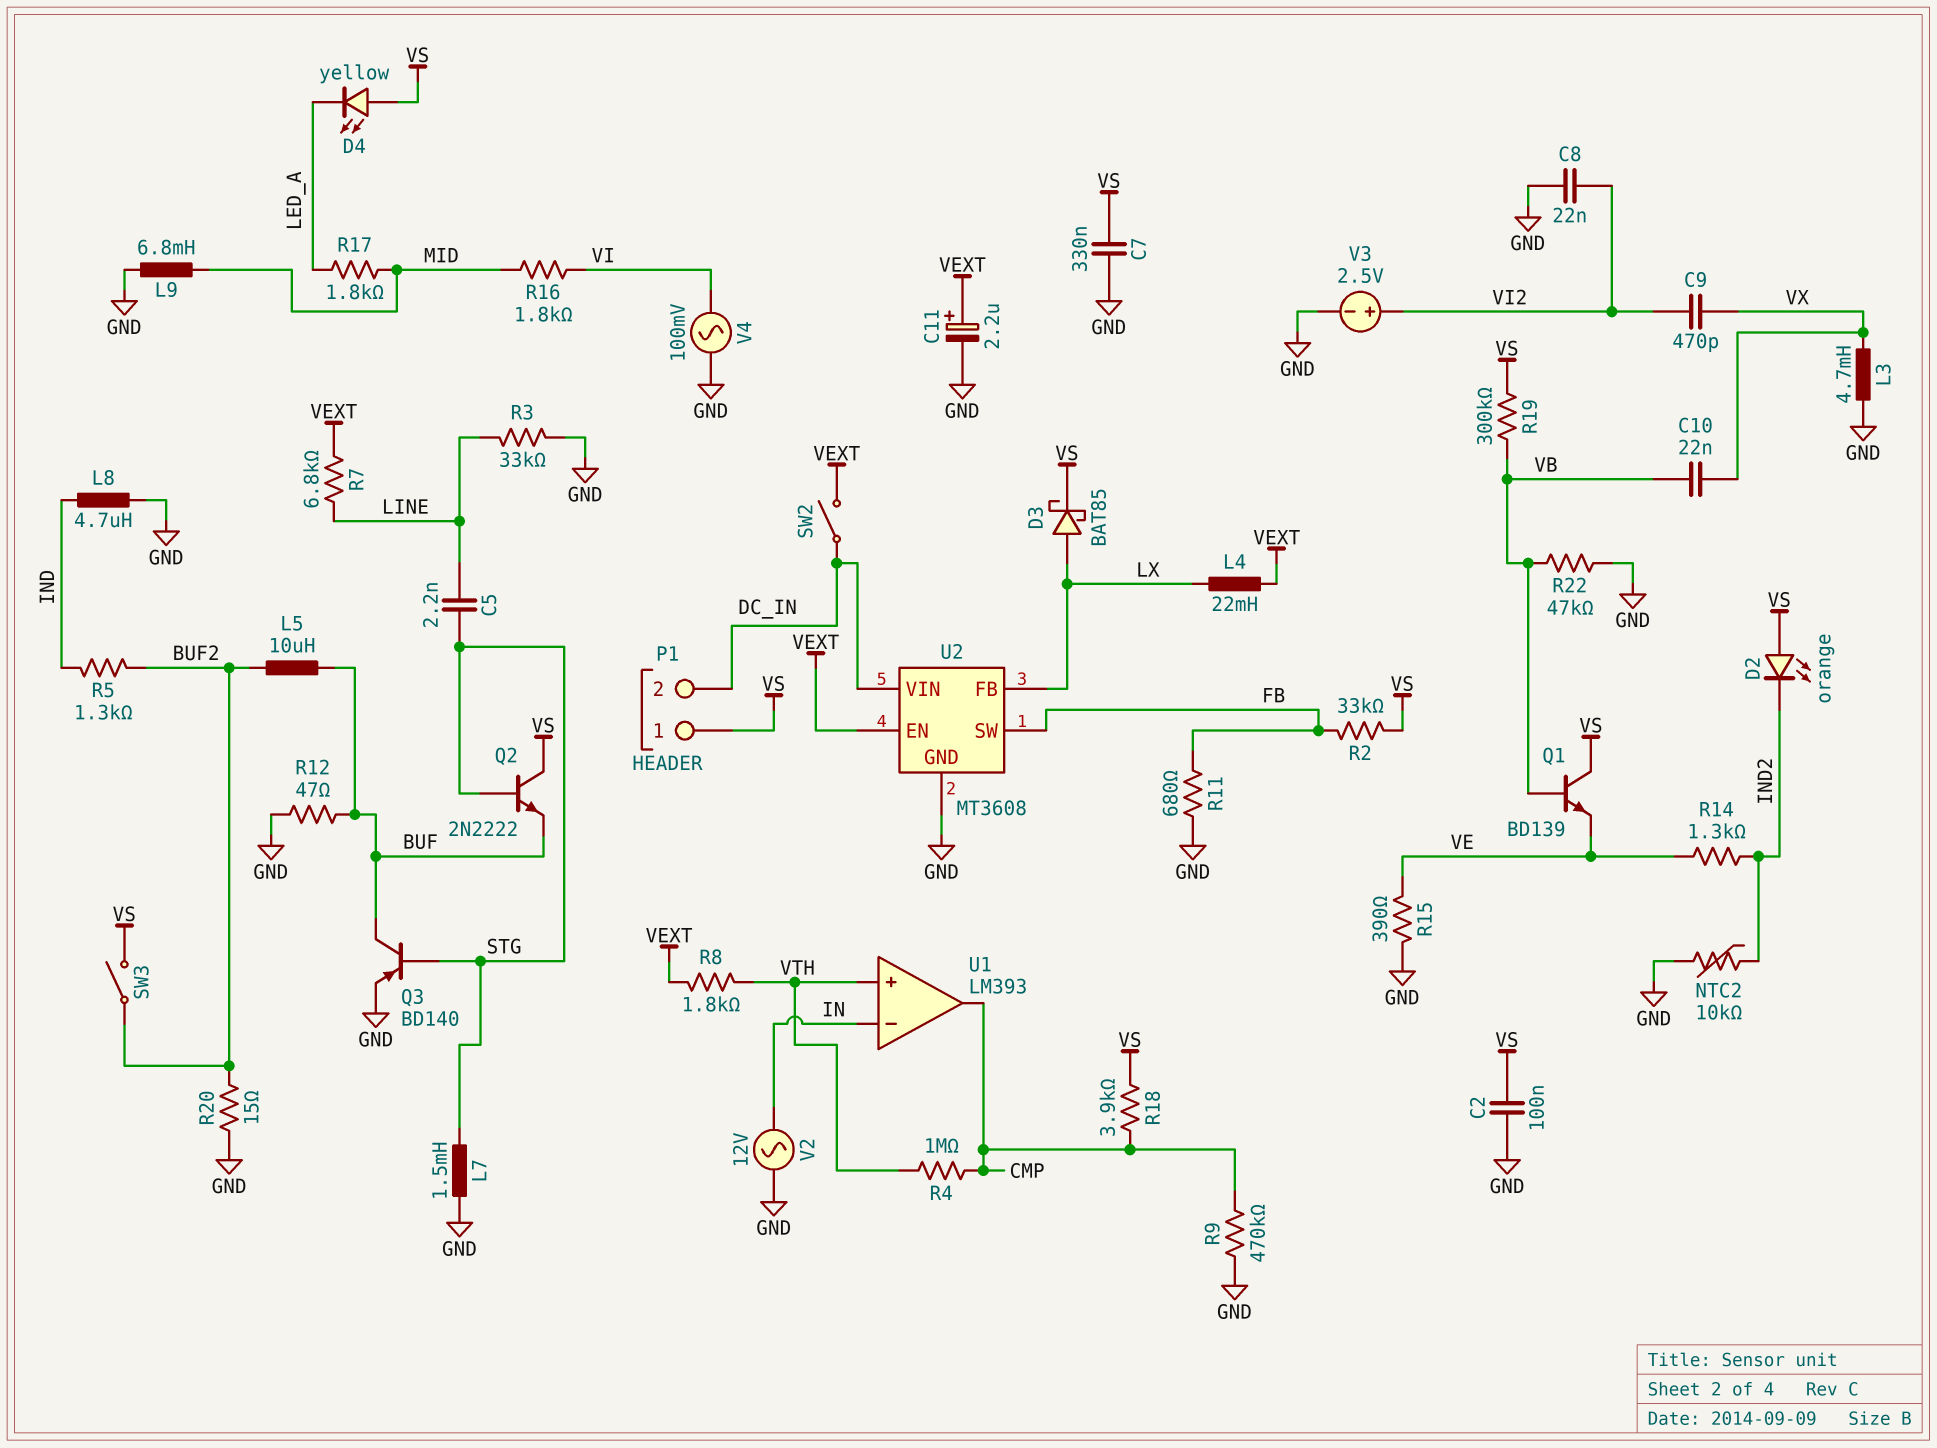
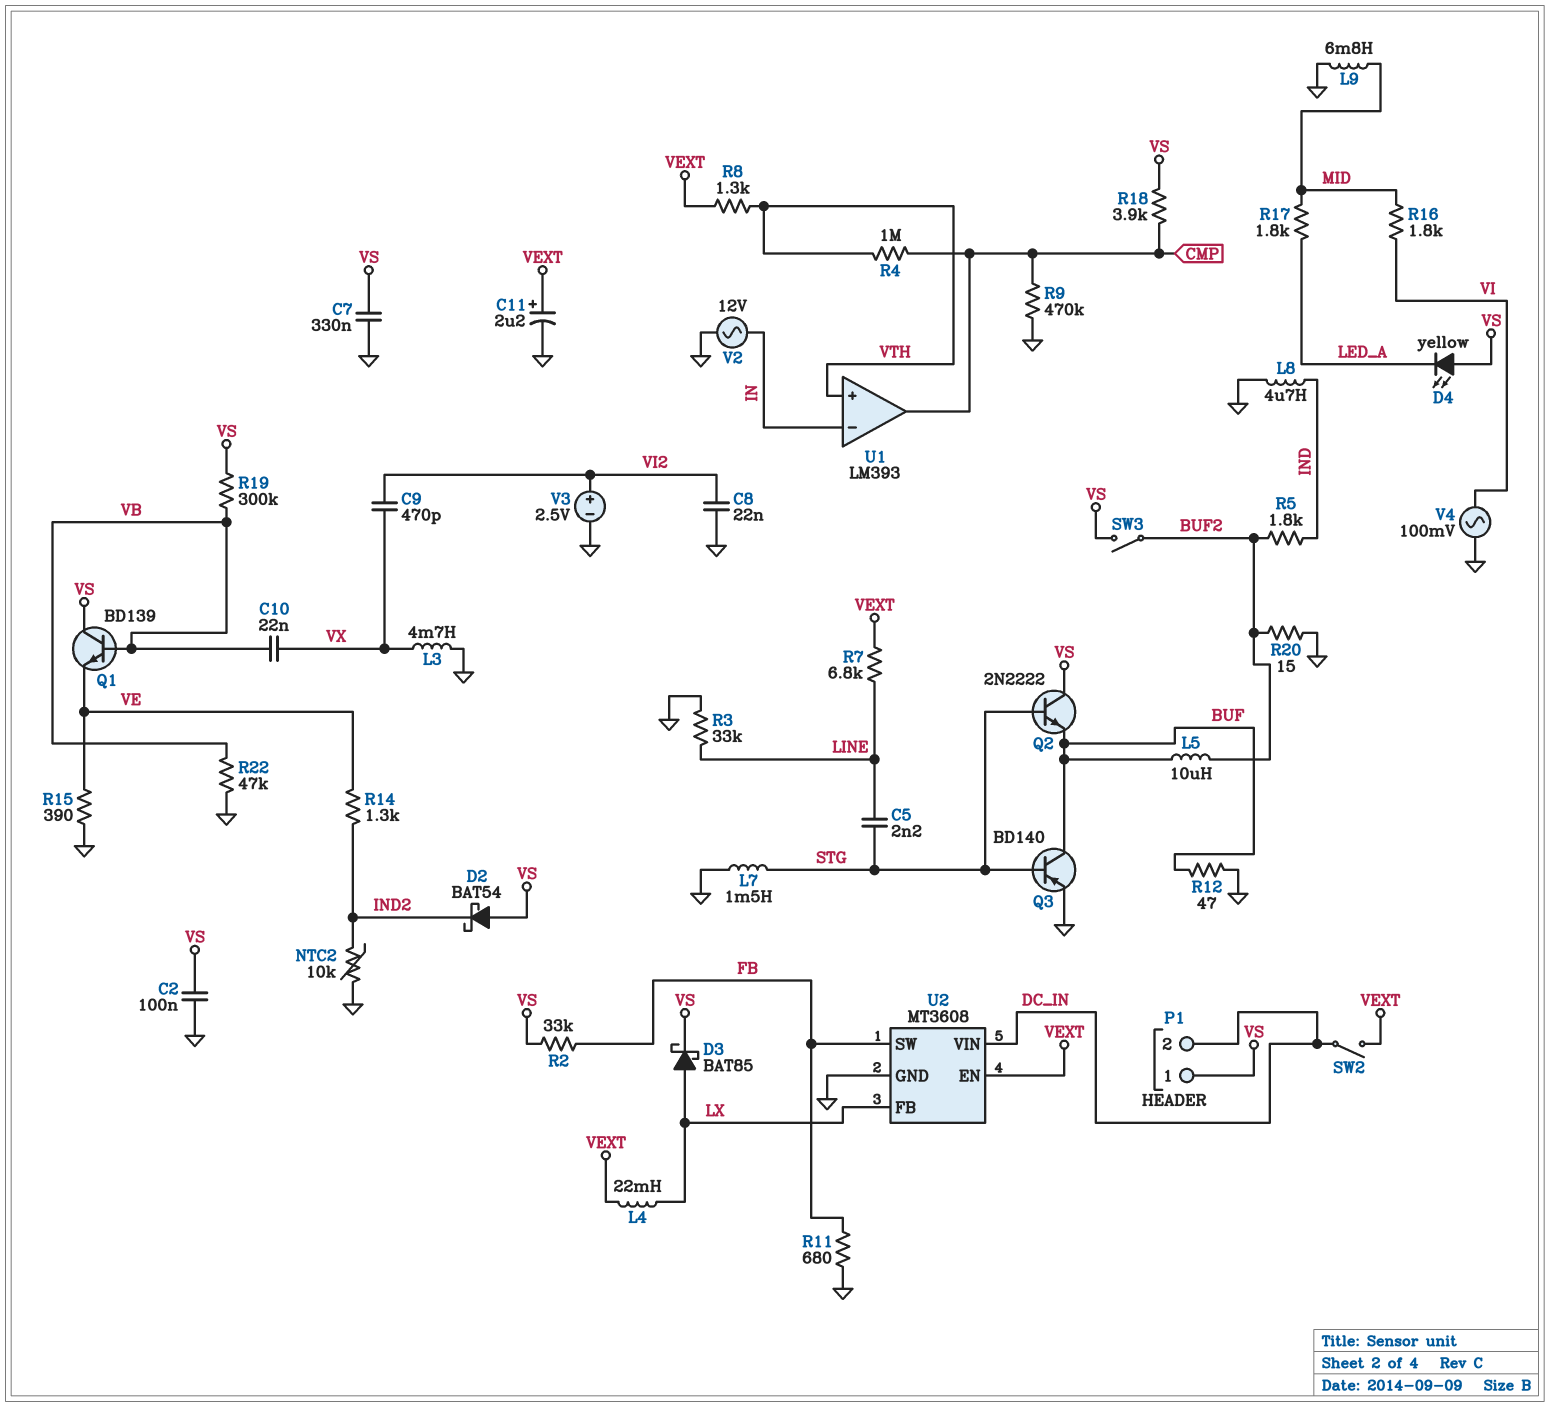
D2: LED orange (A VS, K IND2) -> schottky BAT54 (A VS, K IND2)
R5: 1.3k (BUF2, IND) -> 1.8k (BUF2, IND)
R8: 1.8k (VEXT, VTH) -> 1.3k (VEXT, VTH)

